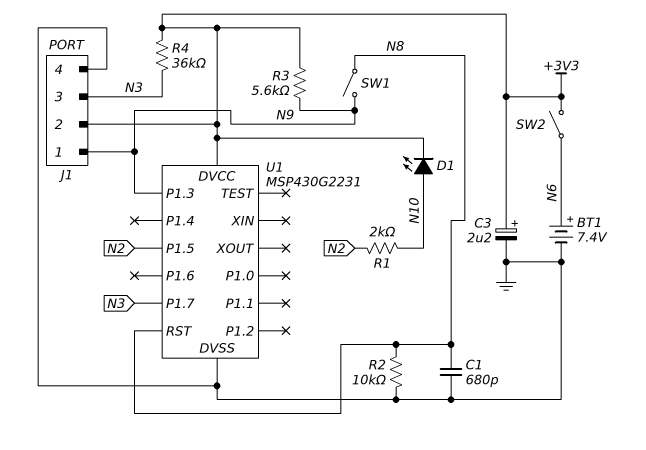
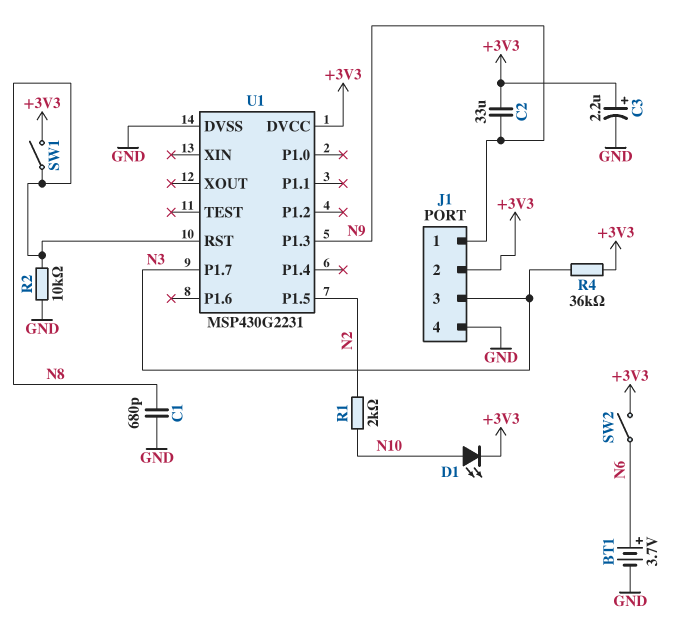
BT1: 7.4V (plus N6, minus GND) -> 3.7V (plus N6, minus GND)
C2: none -> 33uF (+3V3, N9)
R3: 5.6k (+3V3, N9) -> none
SW1: switch (N8, N9) -> switch (+3V3, N8)

